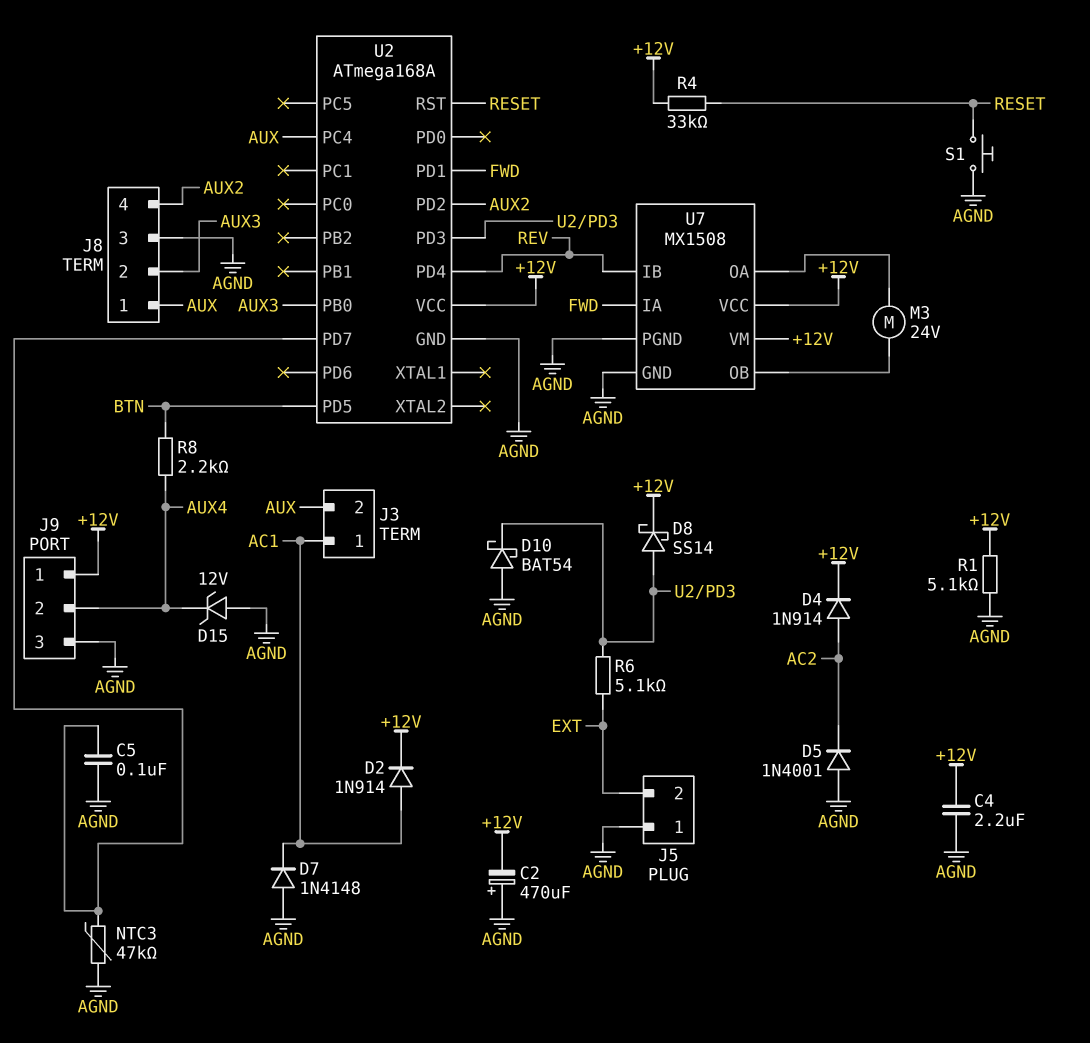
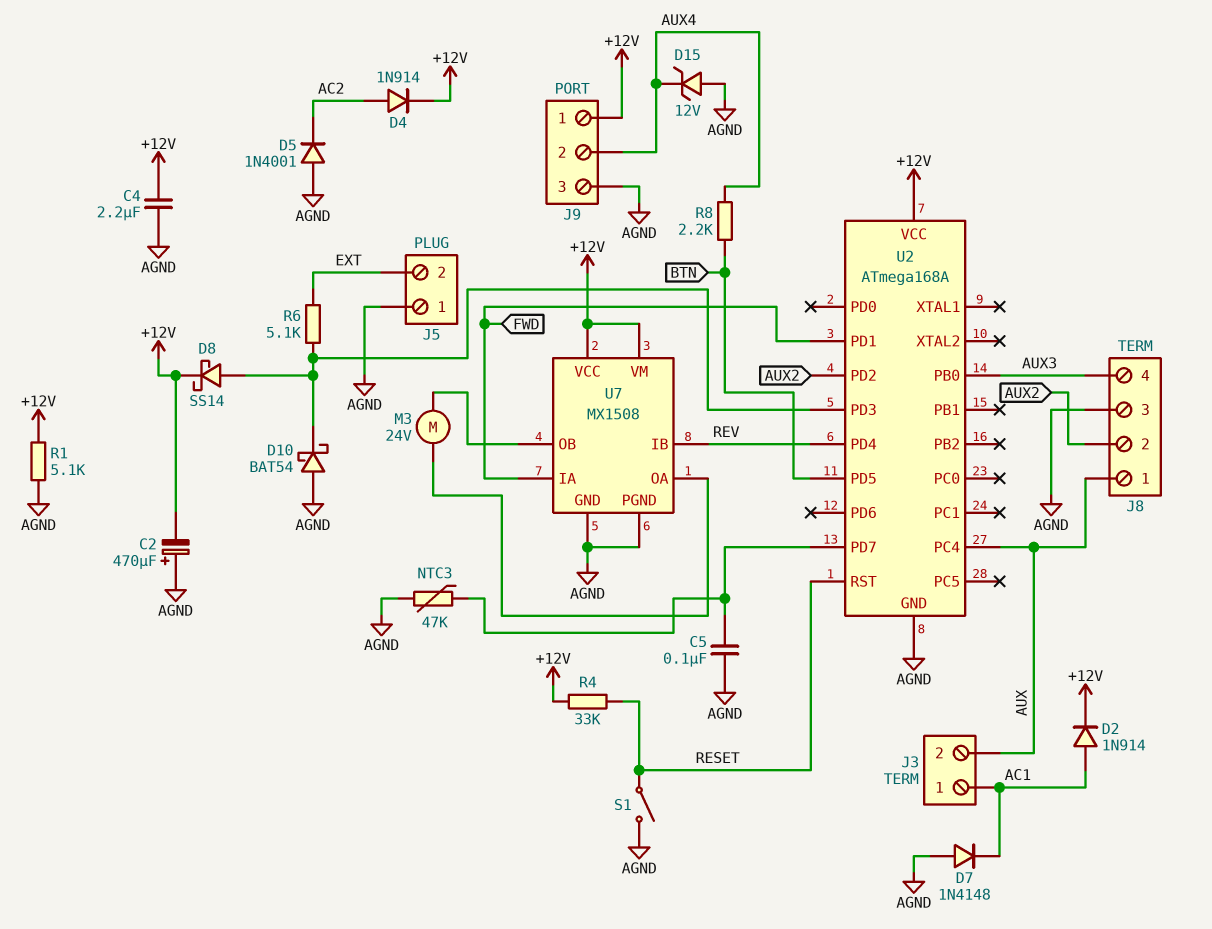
J8 pin 2: AUX3 -> AUX2
J8 pin 4: AUX2 -> AUX3
S1: button (AGND, RESET) -> switch (AGND, RESET)

